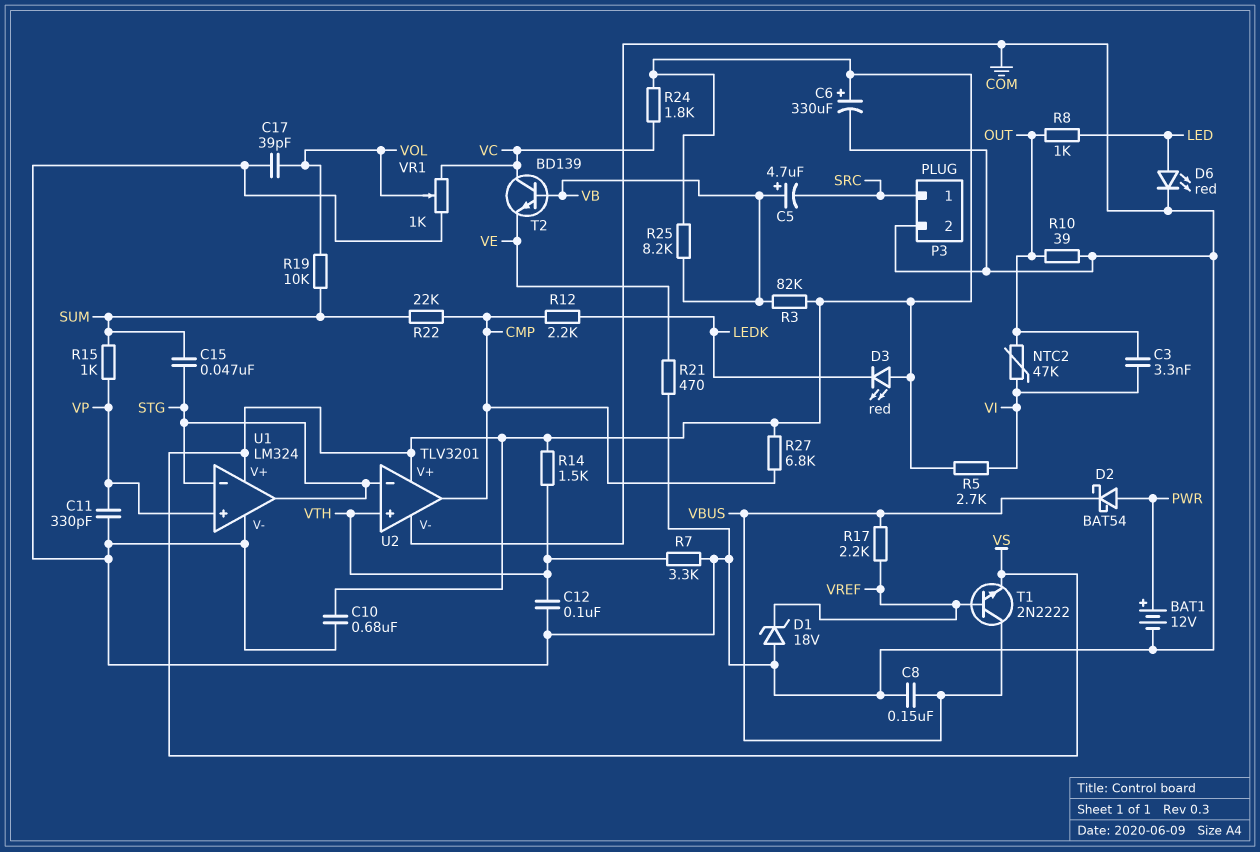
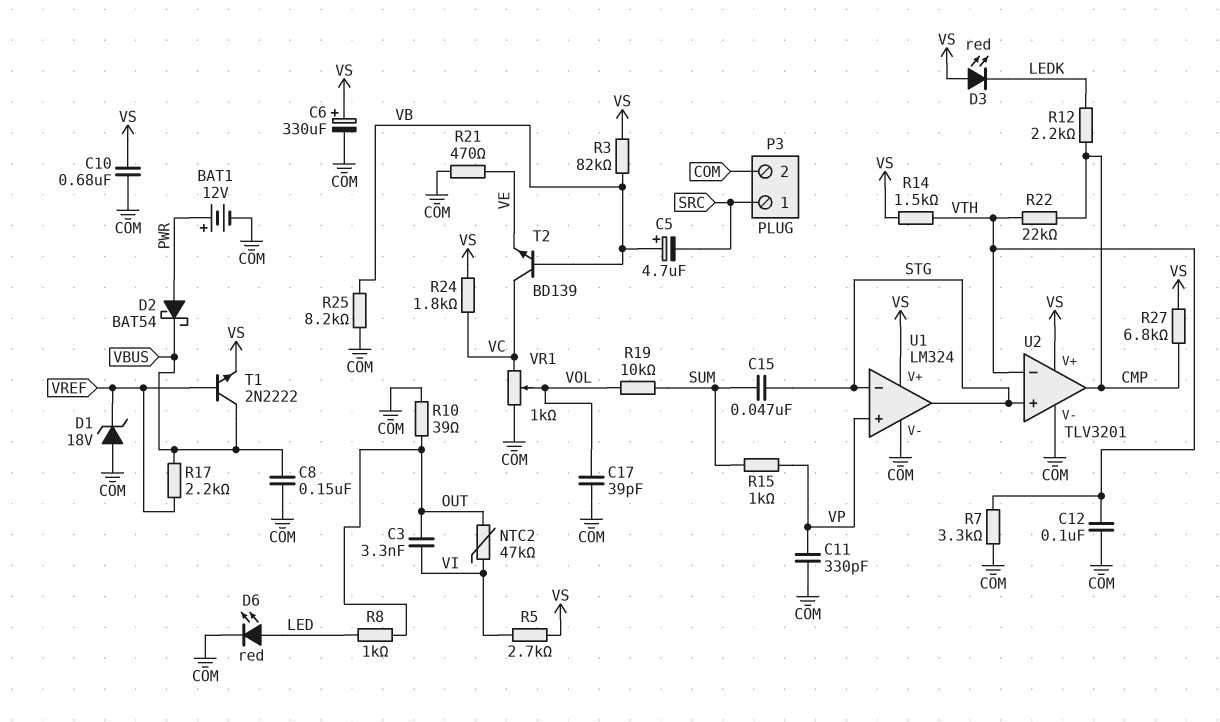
R22: 22k (CMP, SUM) -> 22k (CMP, VTH)
R25: 8.2k (VB, VS) -> 8.2k (COM, VB)
U2 pin in+: VTH -> STG
U2 pin in-: STG -> VTH

